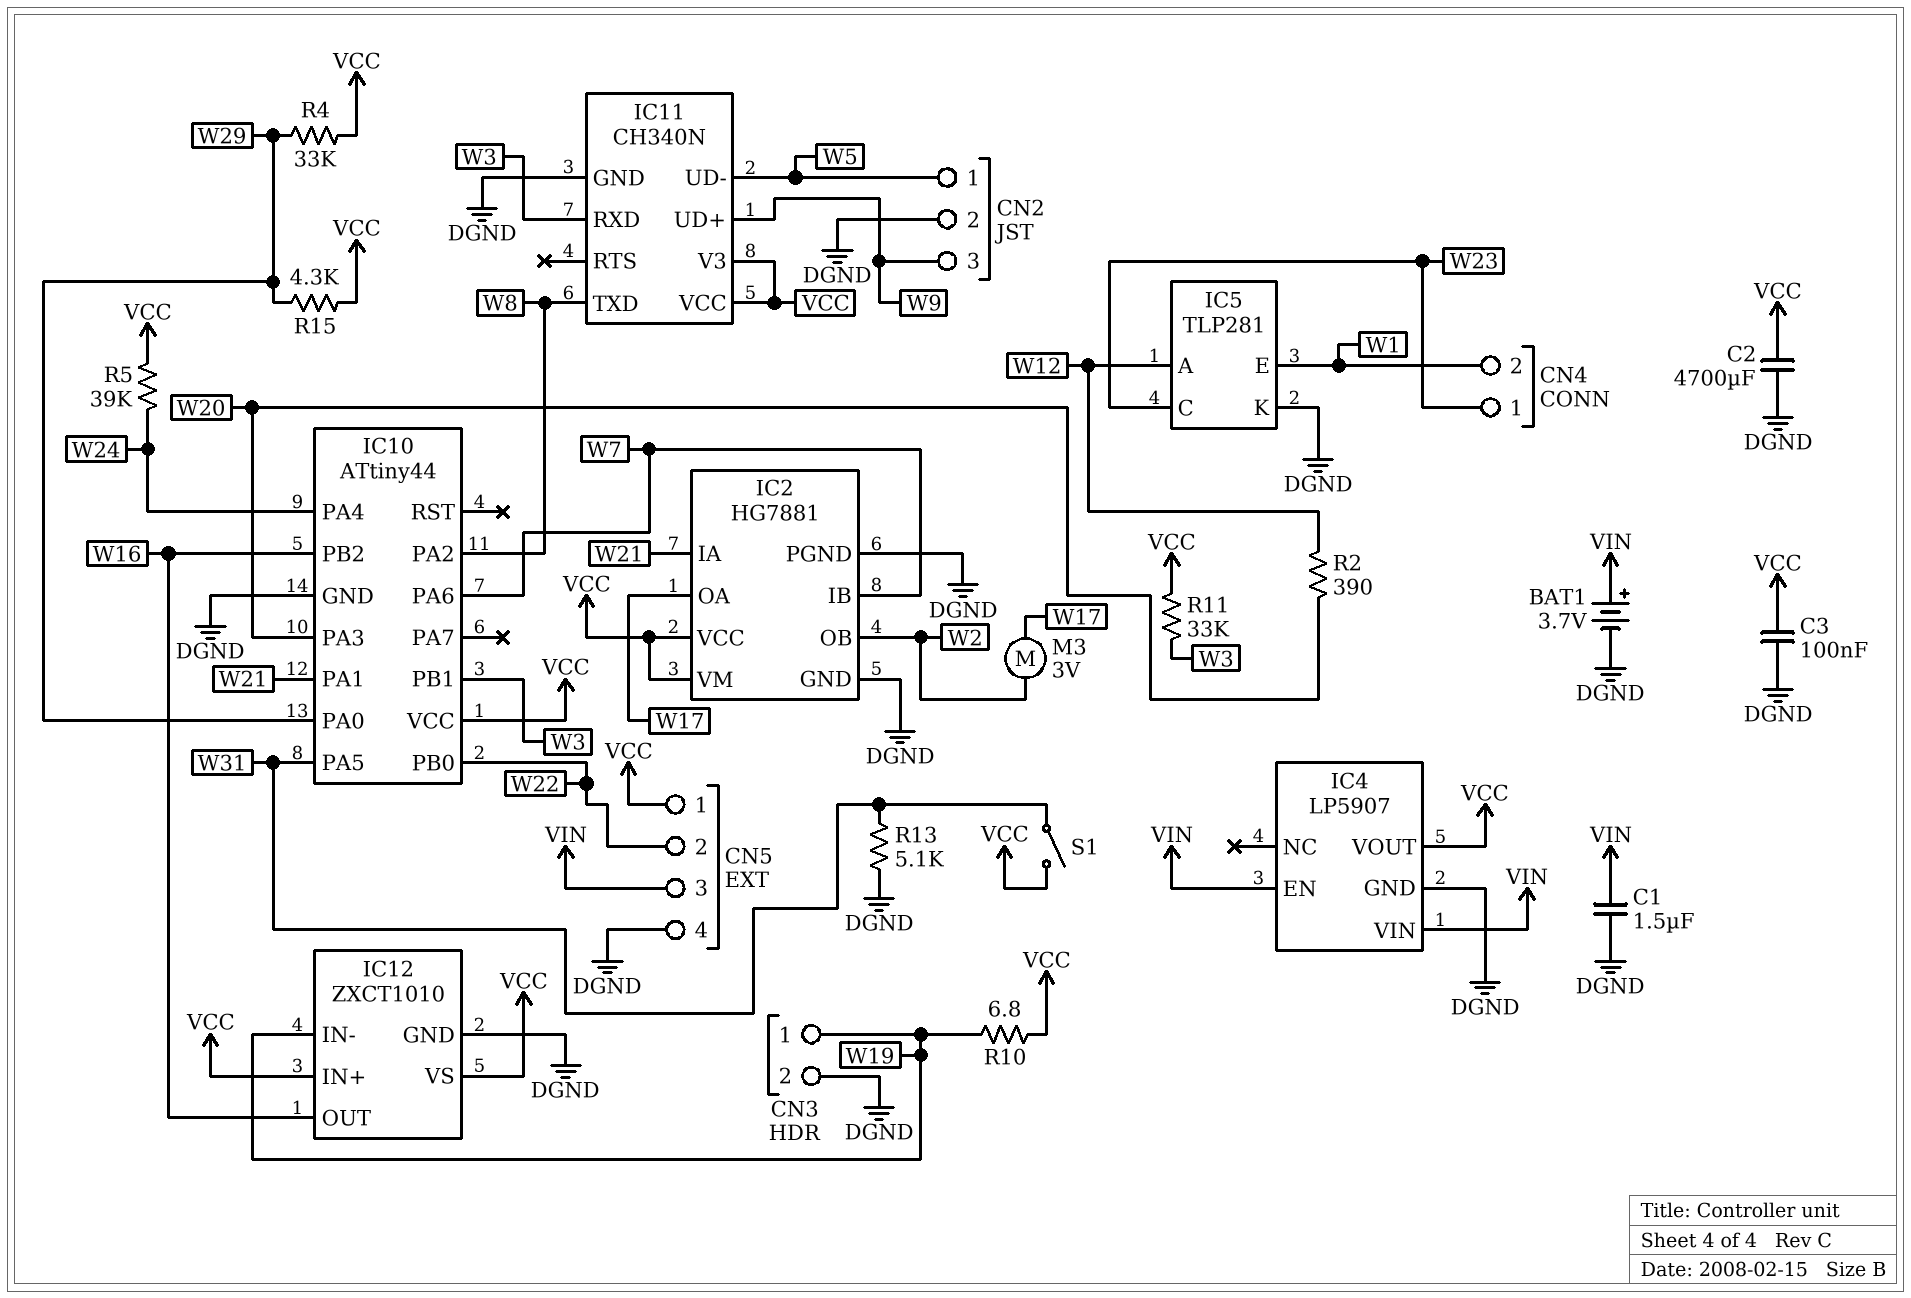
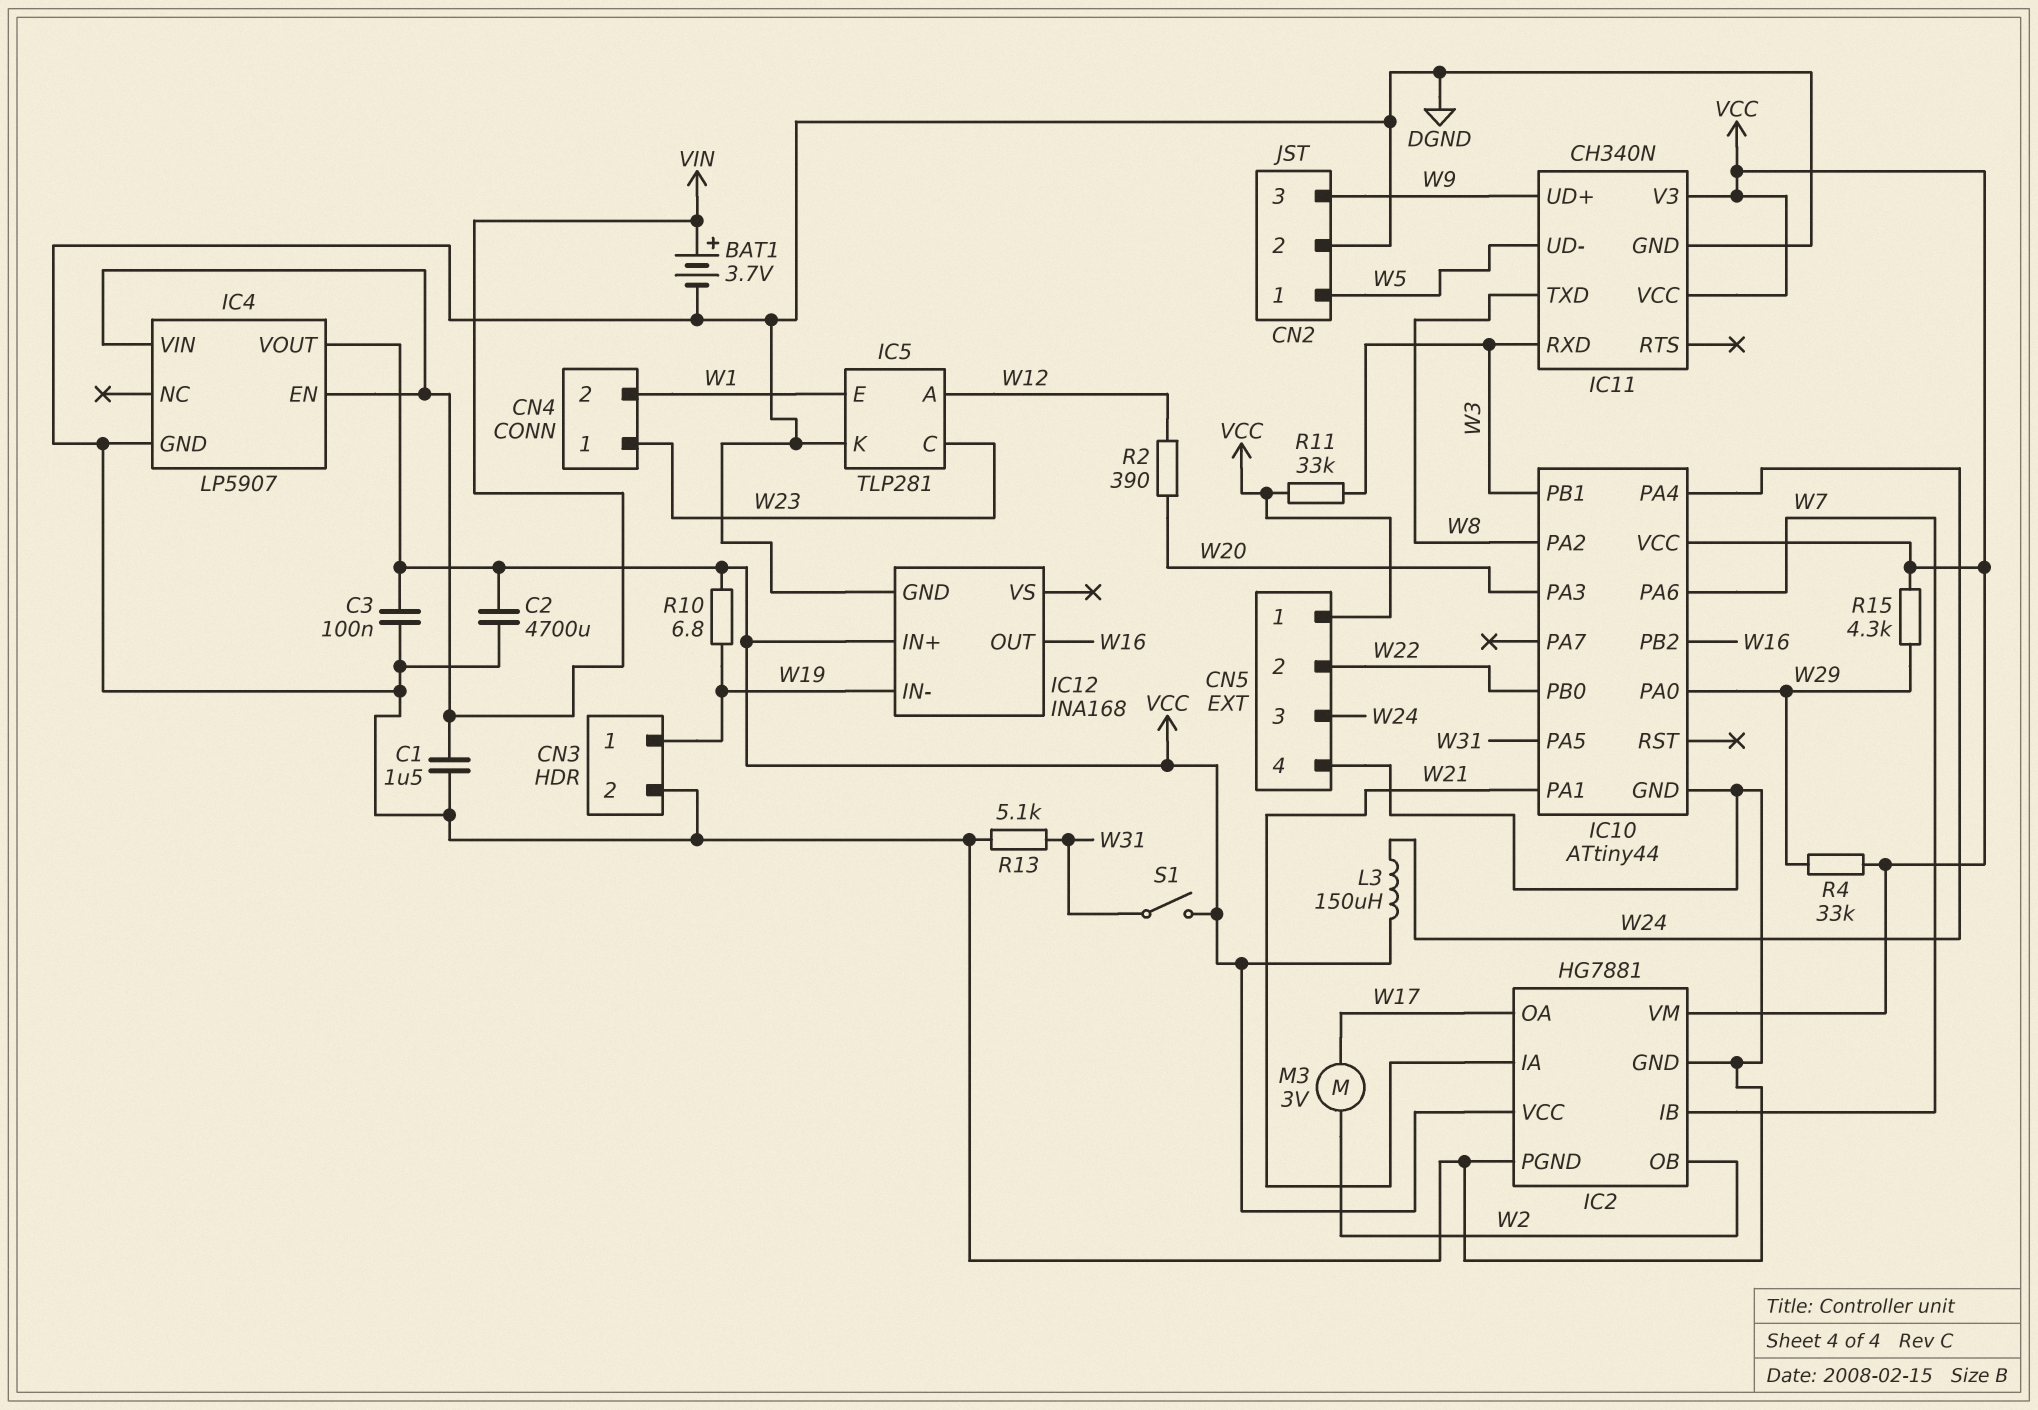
CN5 pin 3: VIN -> W24
IC12: ZXCT1010 -> INA168
IC12 pin VS: VCC -> none
L3: none -> 150uH (VCC, W24)
R5: 39k (VCC, W24) -> none

